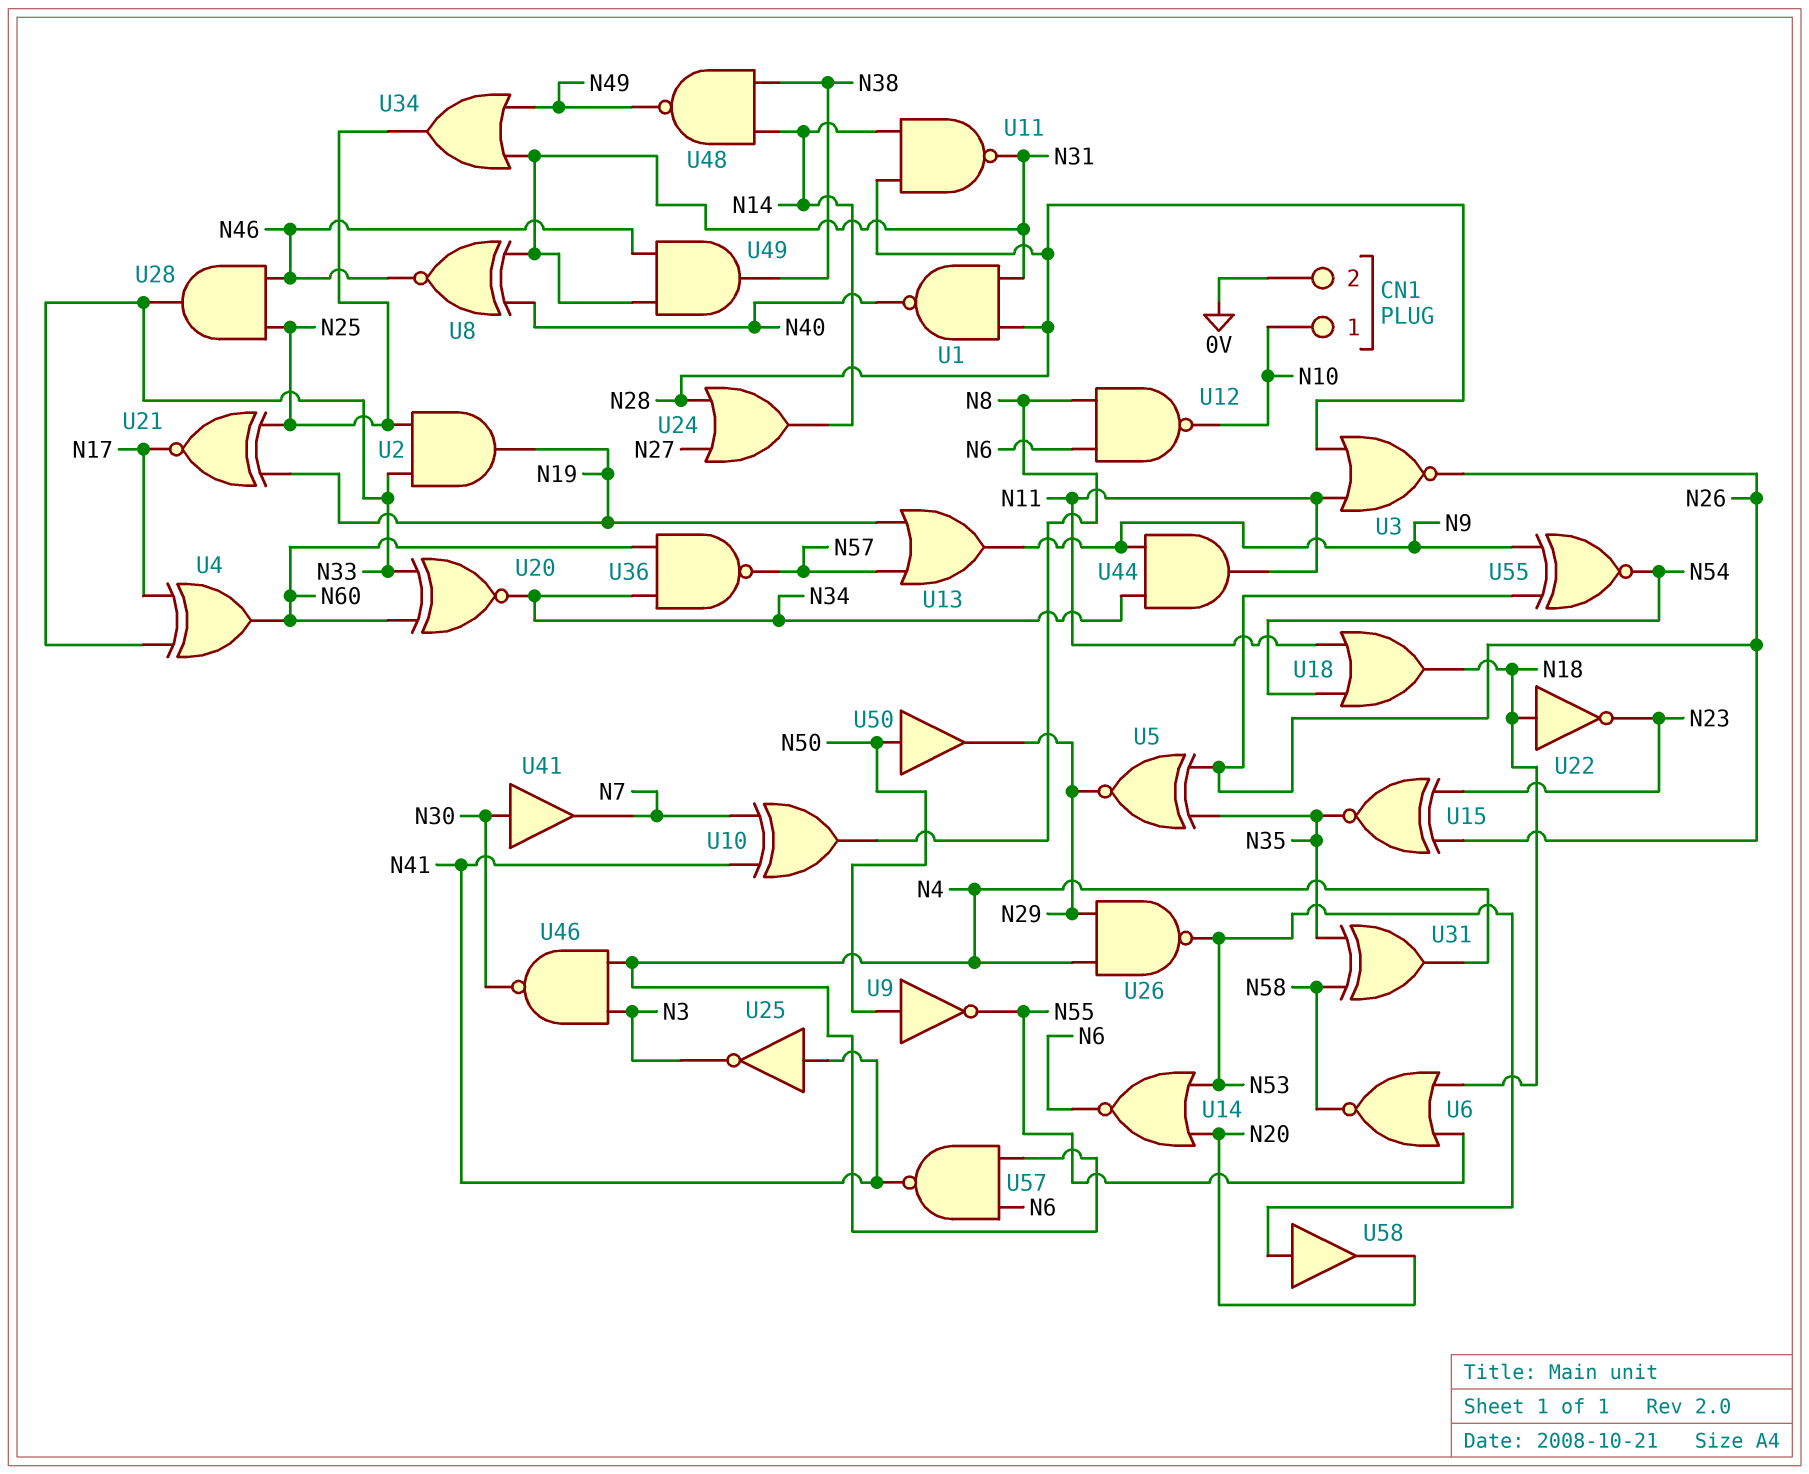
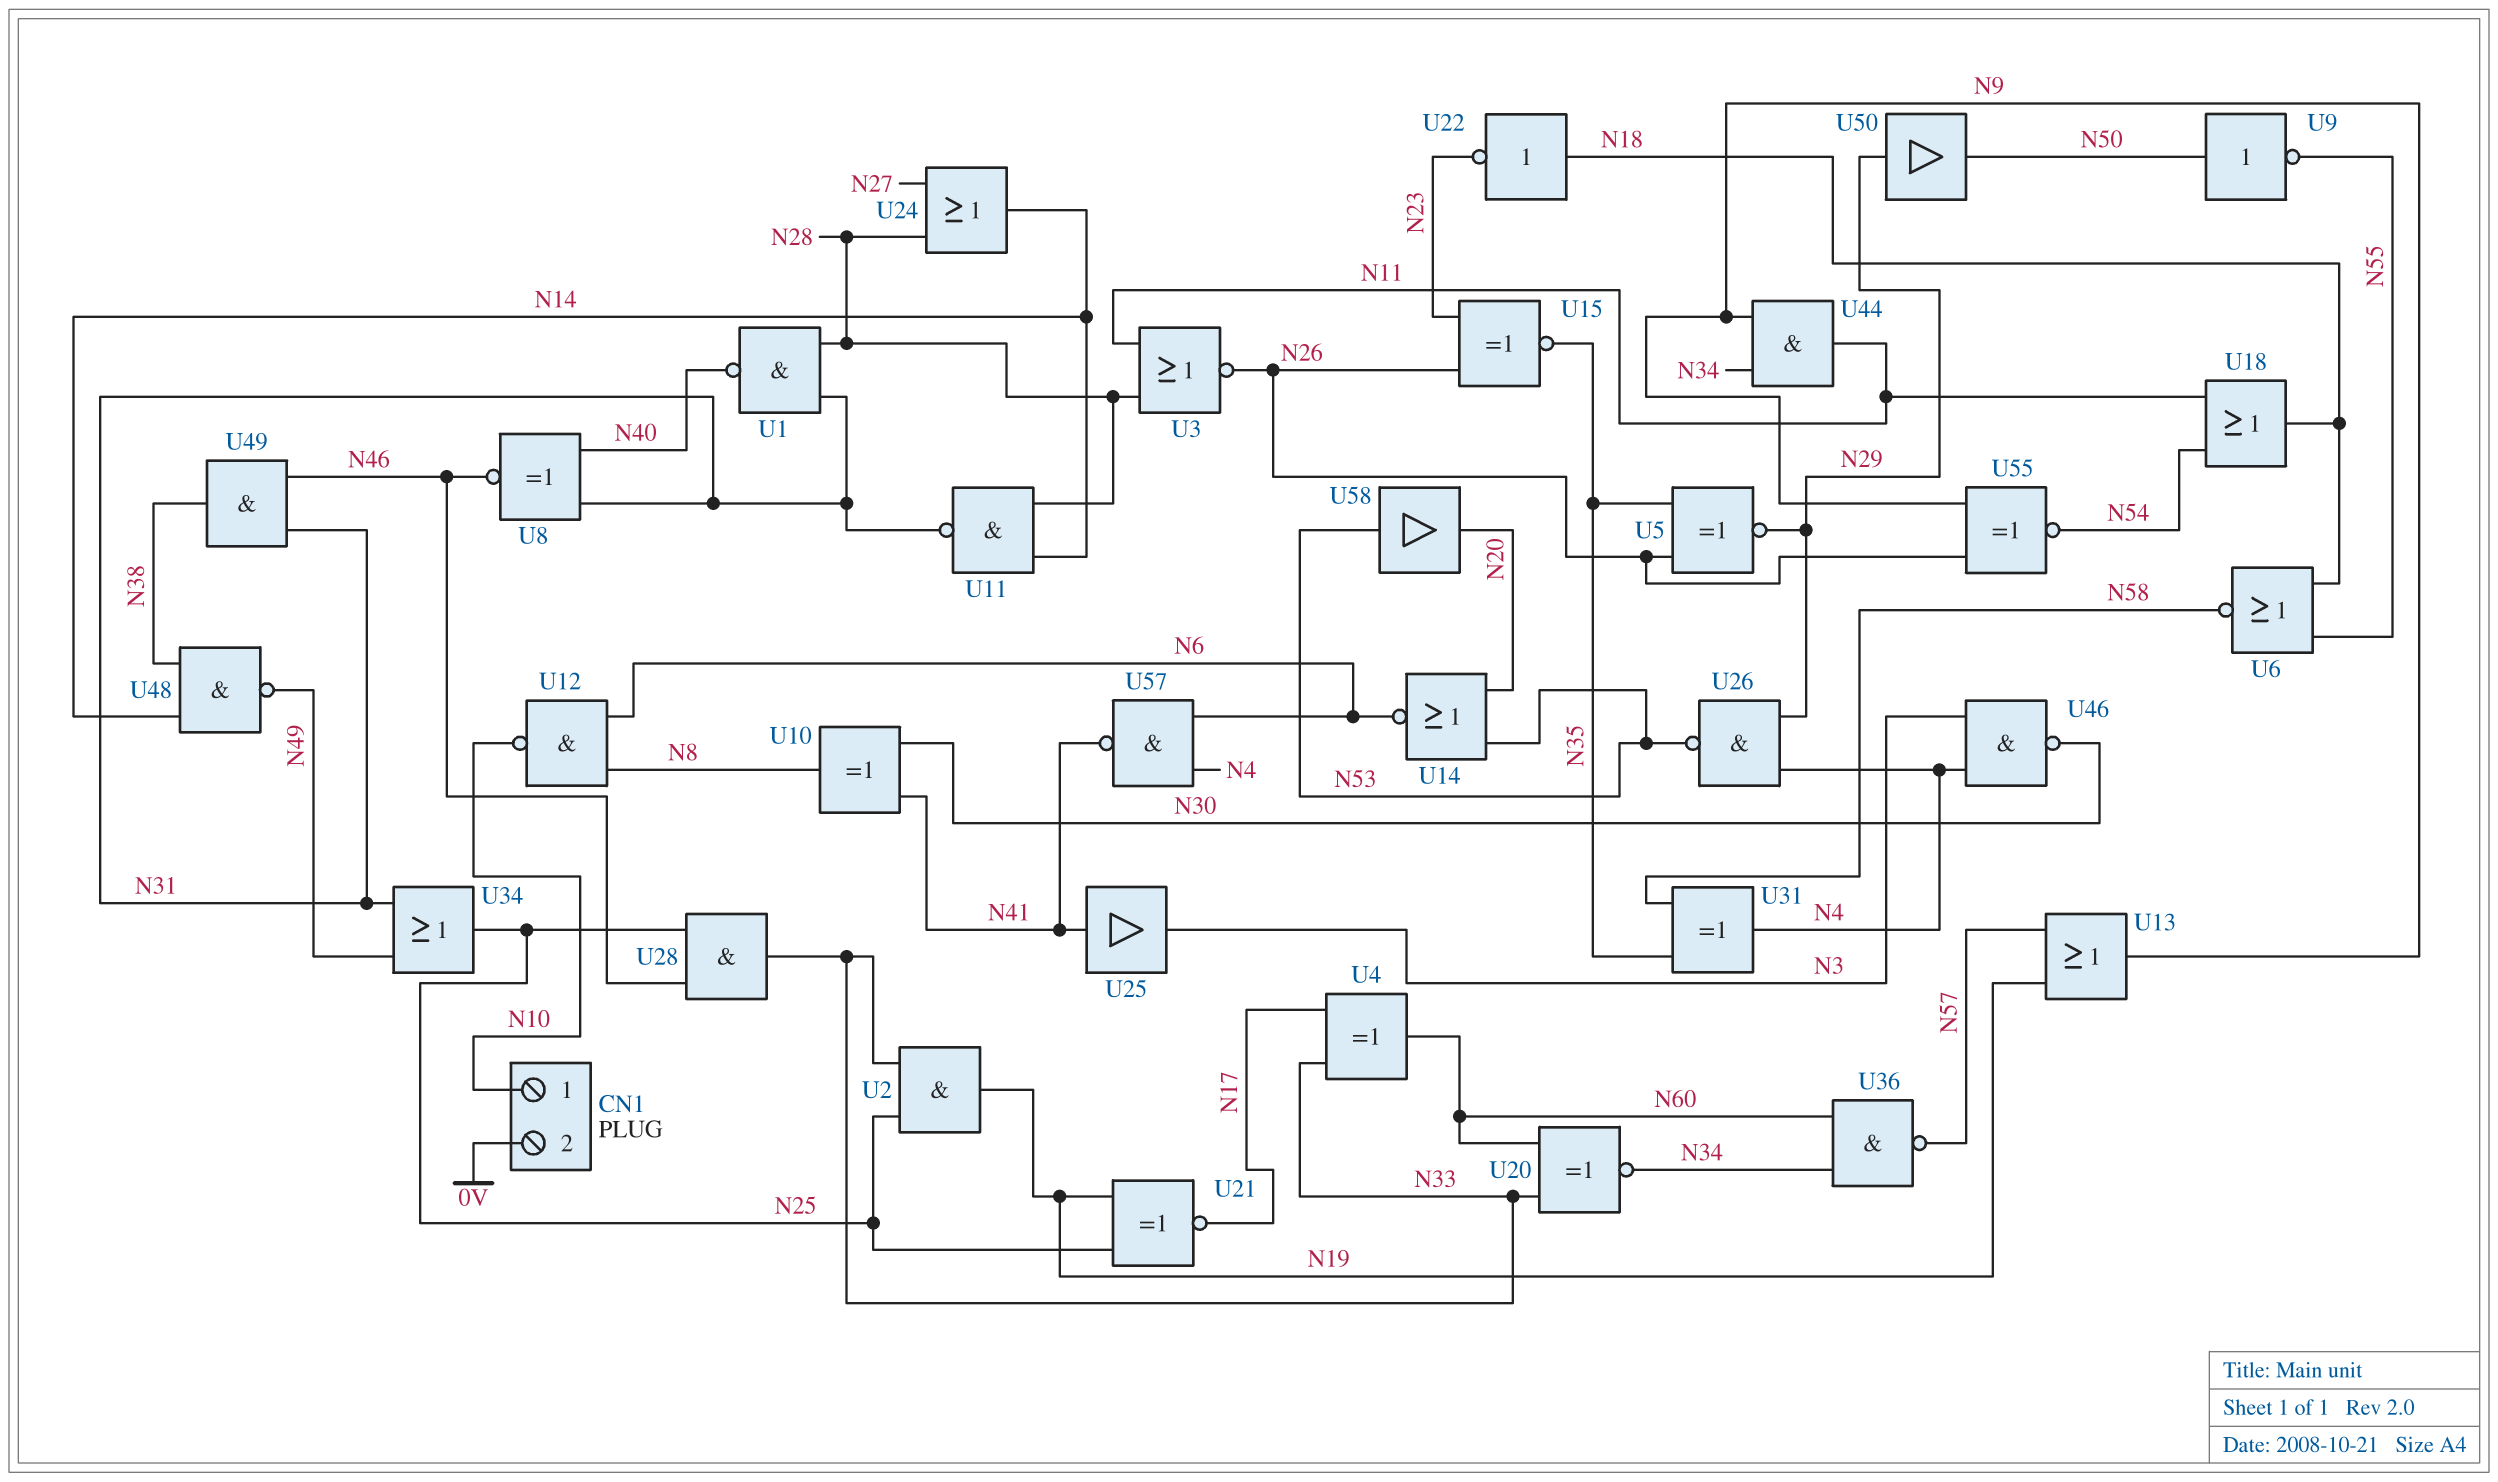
U10: XOR (in N7, in N41, out N8) -> XOR (in N30, in N41, out N8)
U25: NOT (in N41, out N3) -> buffer (in N41, out N3)
U41: buffer (in N30, out N7) -> none
U50: buffer (in N50, out N29) -> buffer (in N29, out N50)

